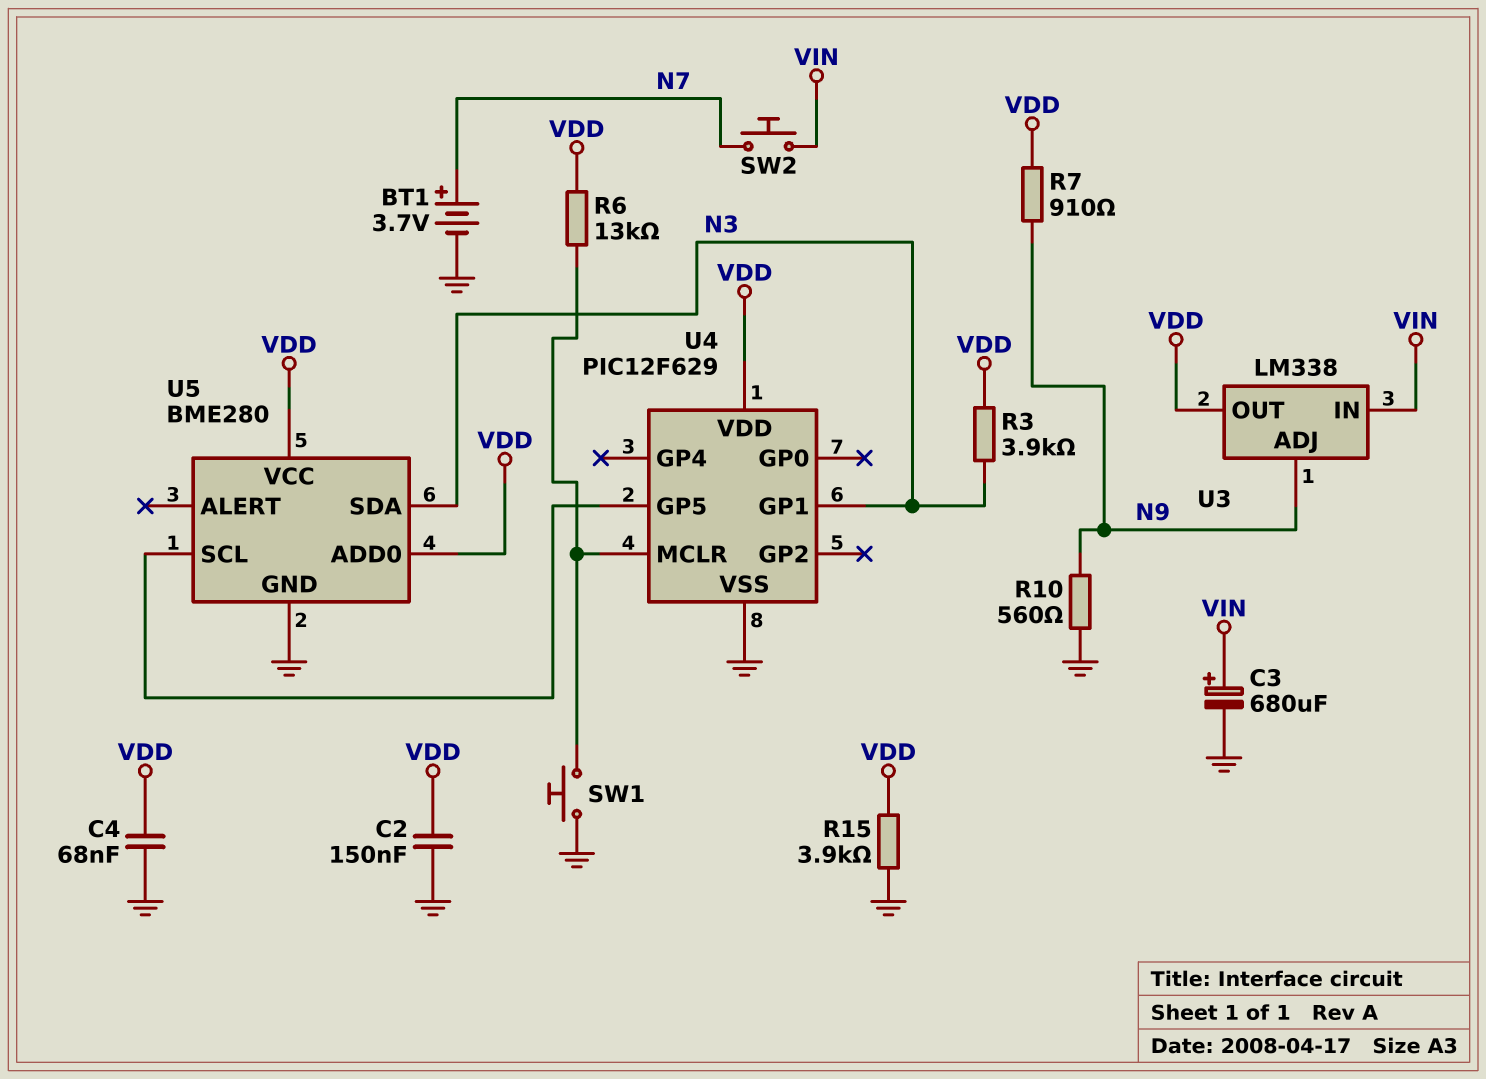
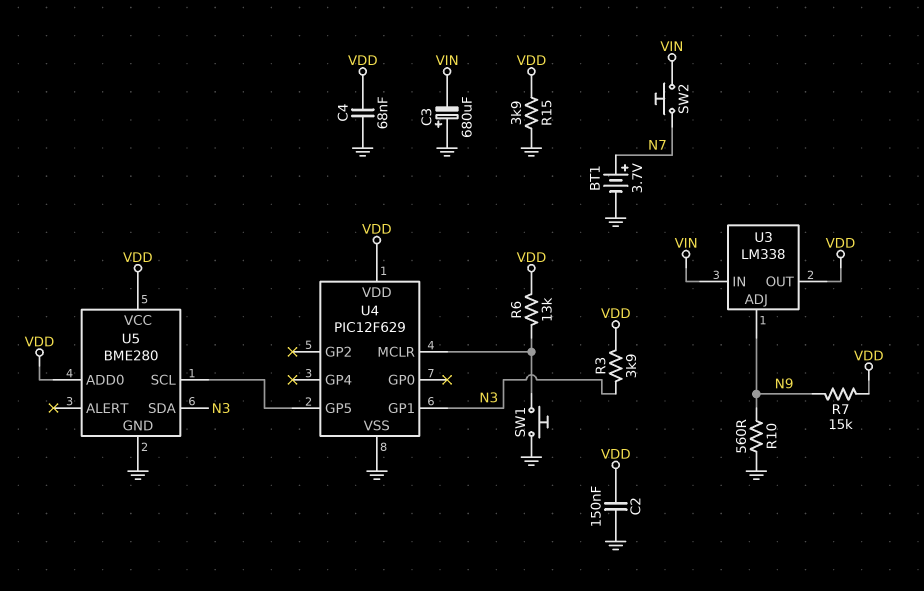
C3: 680uF (plus VIN, minus GND) -> 680uF (plus GND, minus VIN)
R7: 910 (N9, VDD) -> 15k (N9, VDD)

